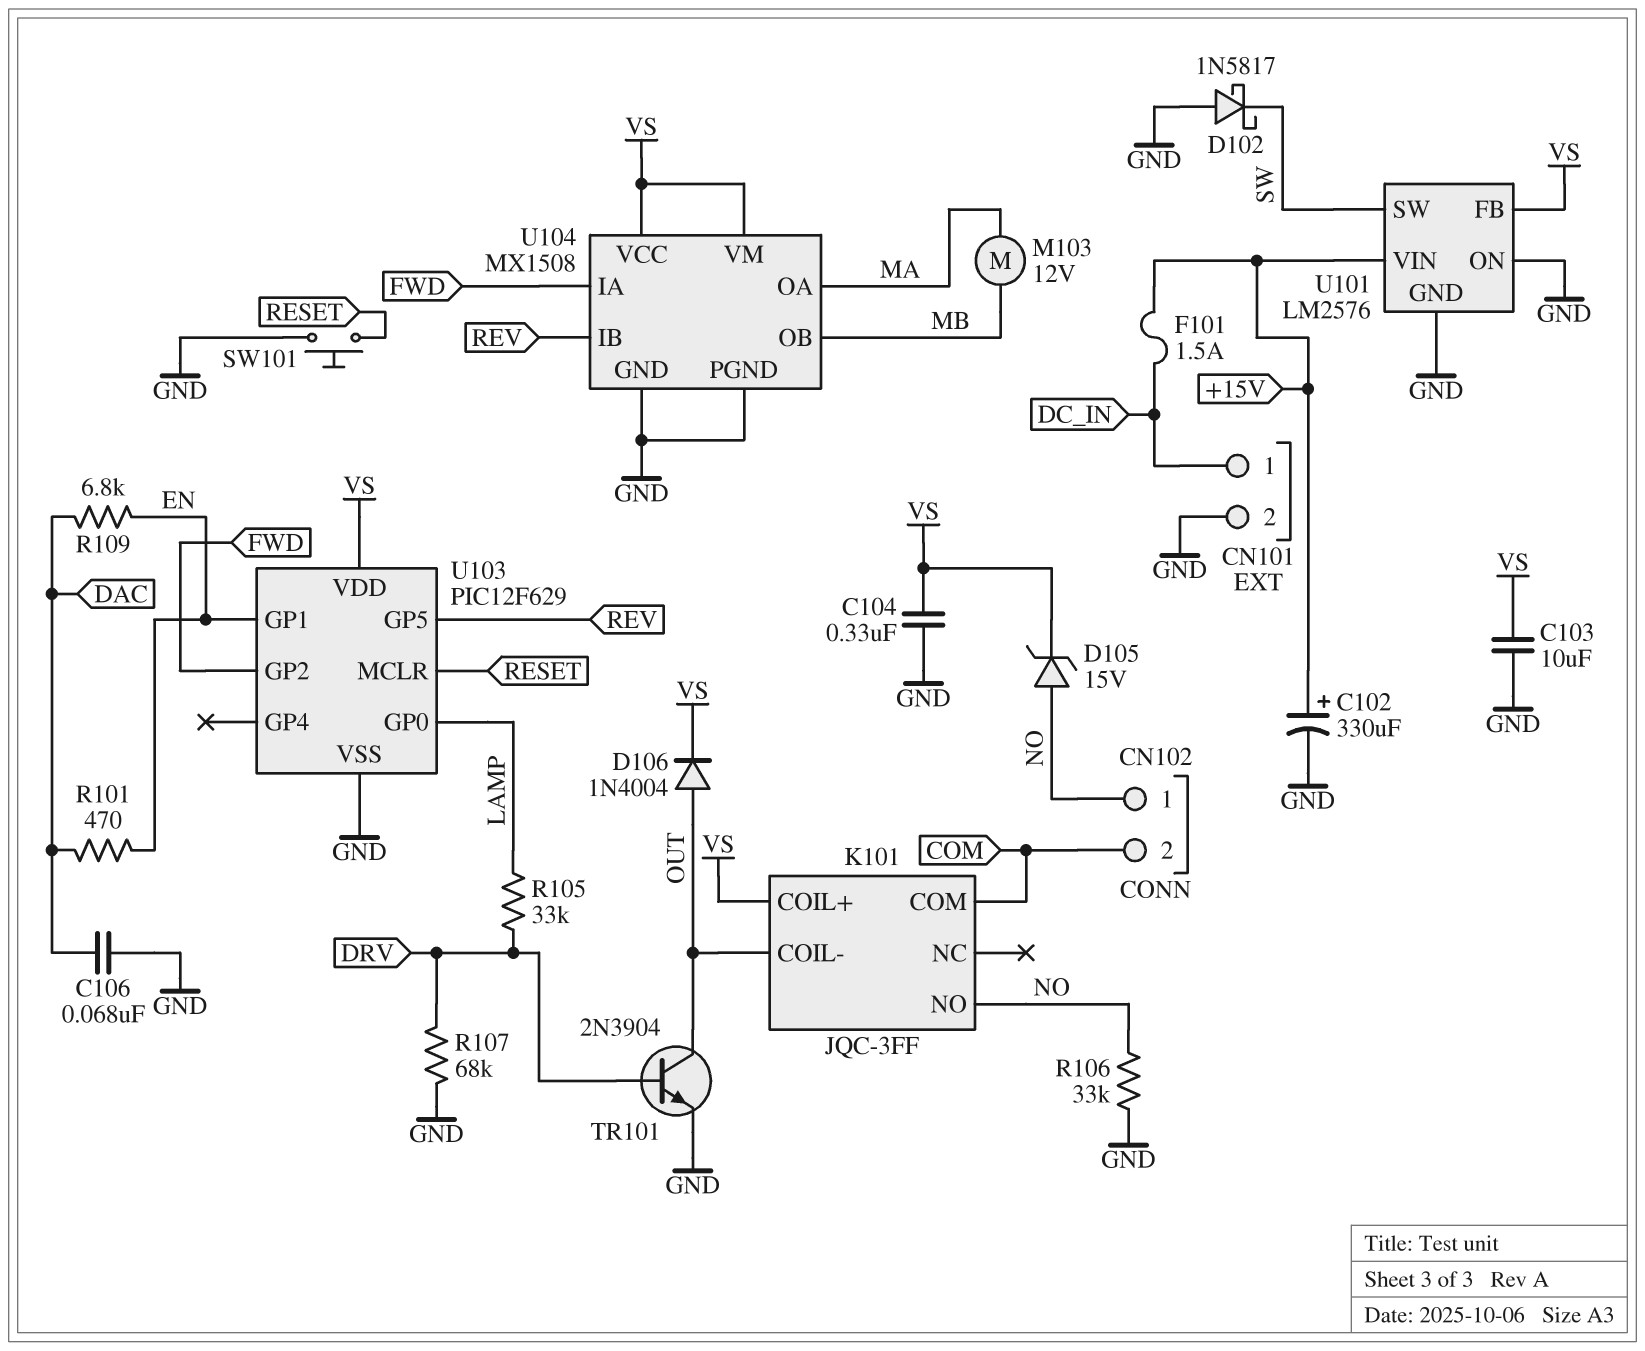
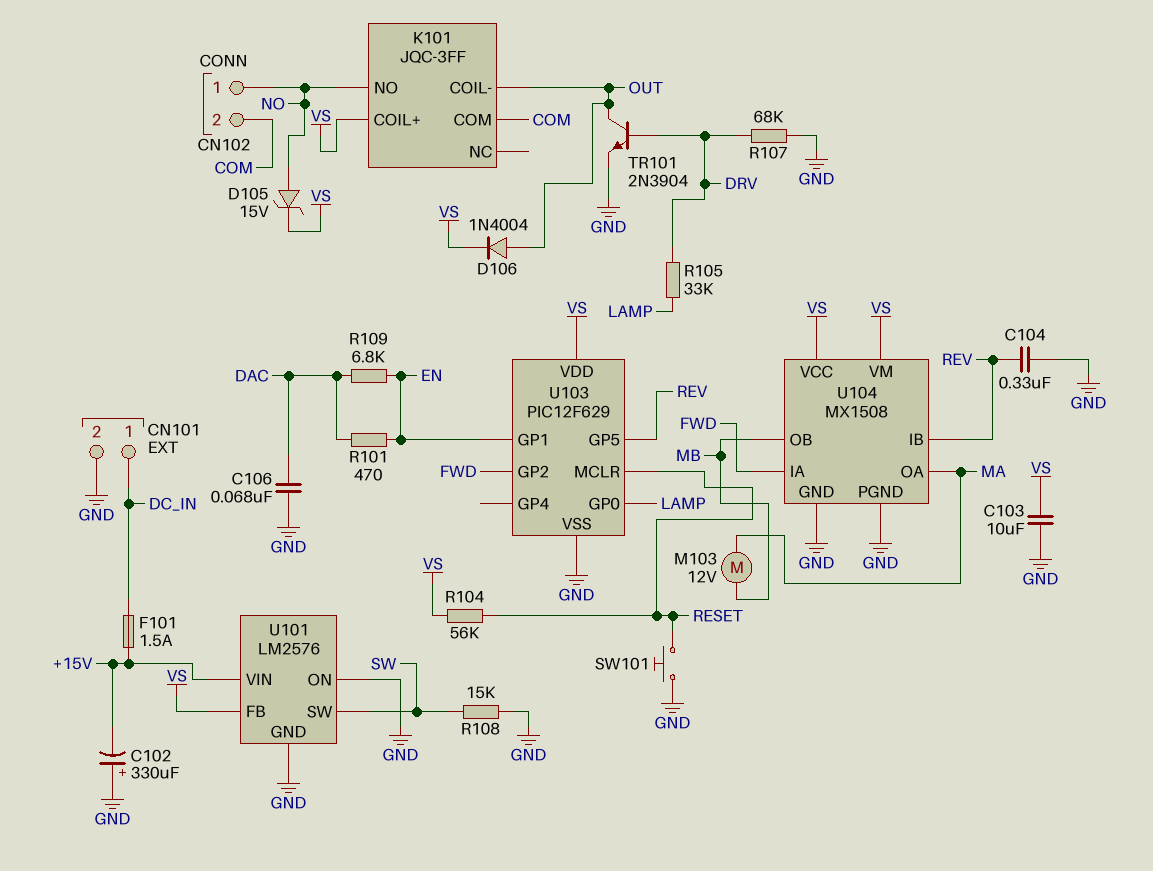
C102: 330uF (plus +15V, minus GND) -> 330uF (plus GND, minus +15V)
C104: 330nF (GND, VS) -> 330nF (GND, REV)
D102: schottky 1N5817 (A GND, K SW) -> none
R104: none -> 56k (RESET, VS)
R106: 33k (GND, NO) -> none
R108: none -> 15k (GND, SW)

